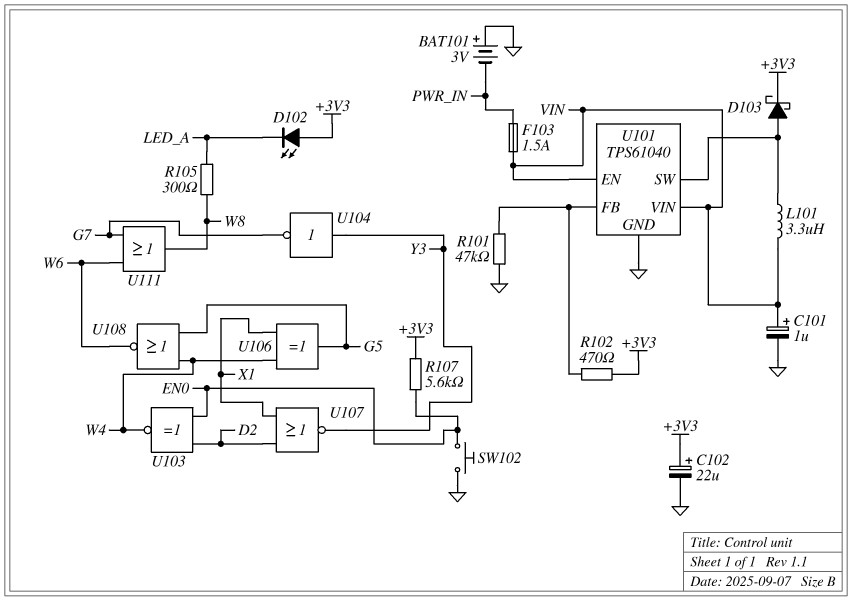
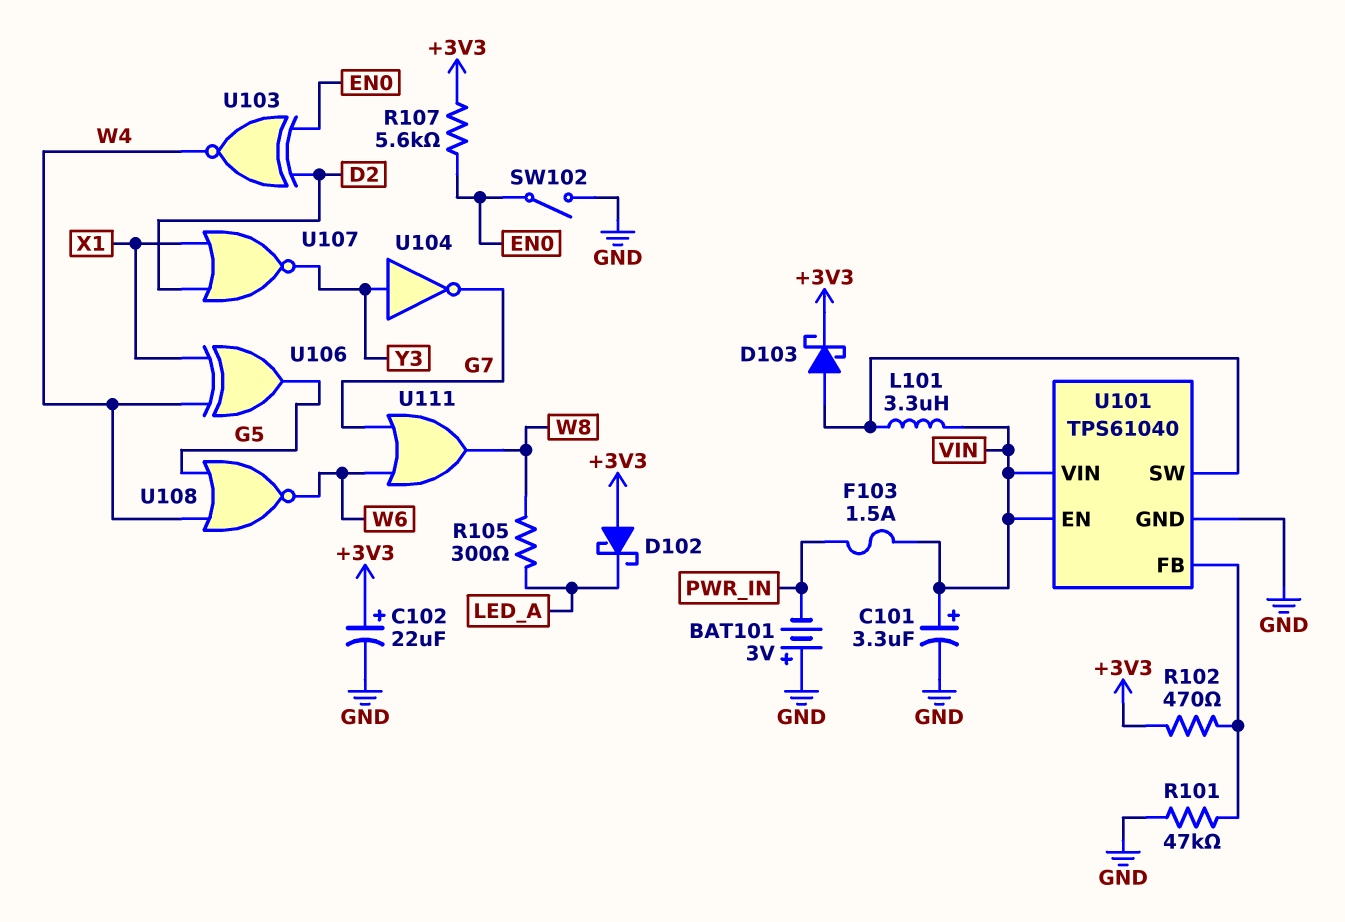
C101: 1uF (plus VIN, minus GND) -> 3.3uF (plus VIN, minus GND)
D102: LED (A +3V3, K LED_A) -> schottky (A +3V3, K LED_A)
SW102: button (EN0, GND) -> switch (EN0, GND)

